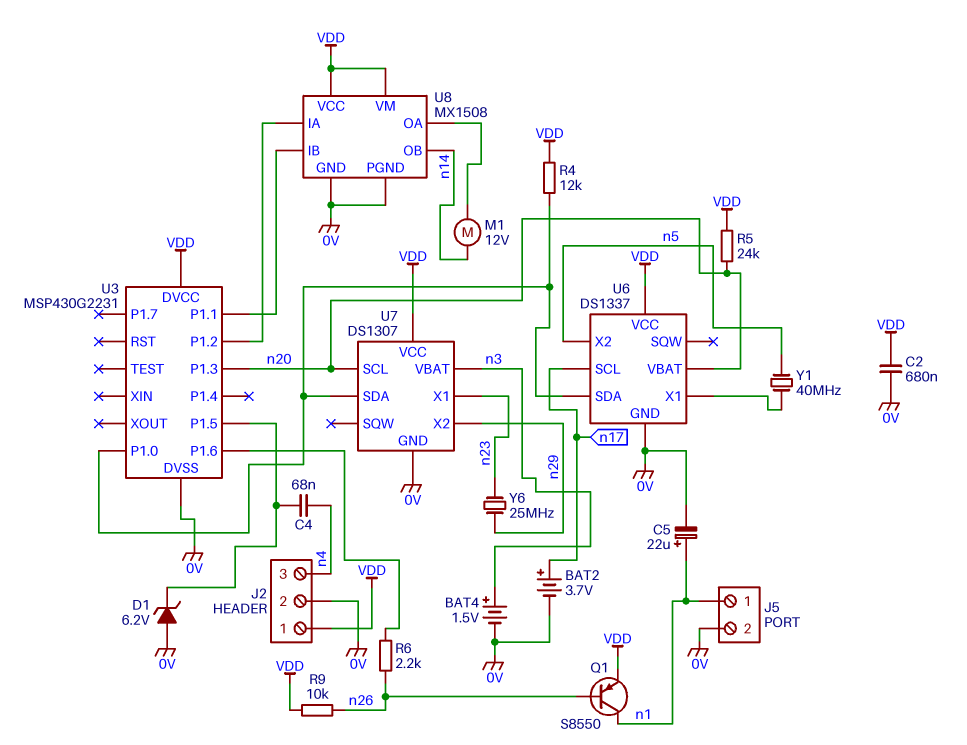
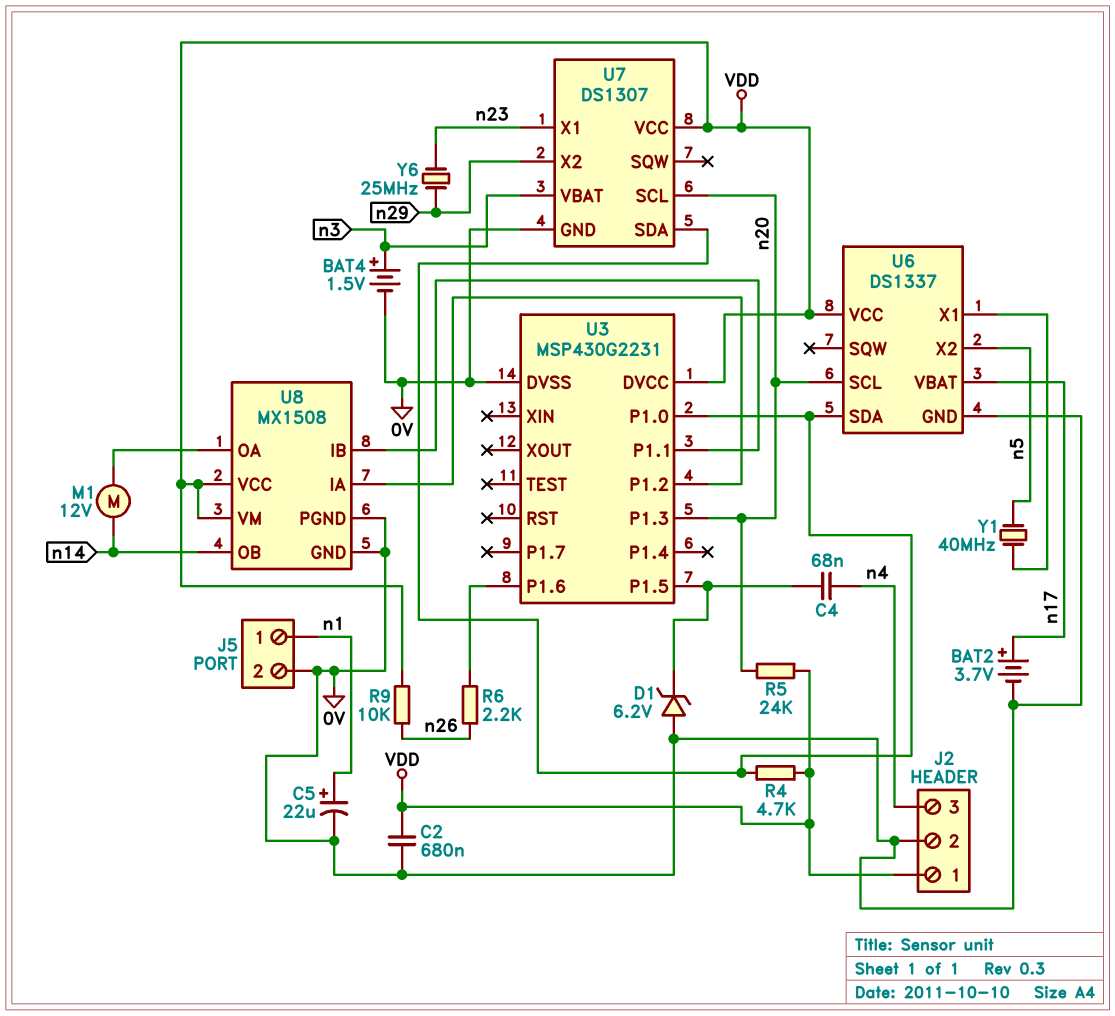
Q1: PNP S8550 (B n26, C n1, E VDD) -> none
R4: 12k (U3/P1.0, VDD) -> 4.7k (U3/P1.0, VDD)
U6 pin SCL: n17 -> n20
U6 pin VBAT: n20 -> n17

